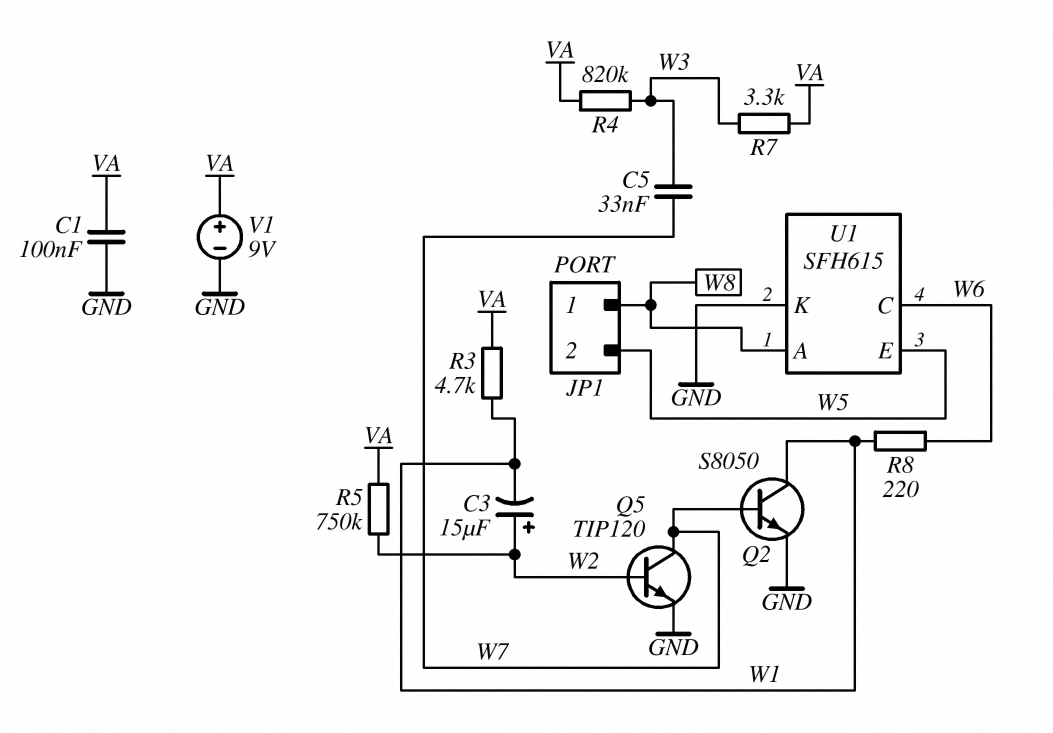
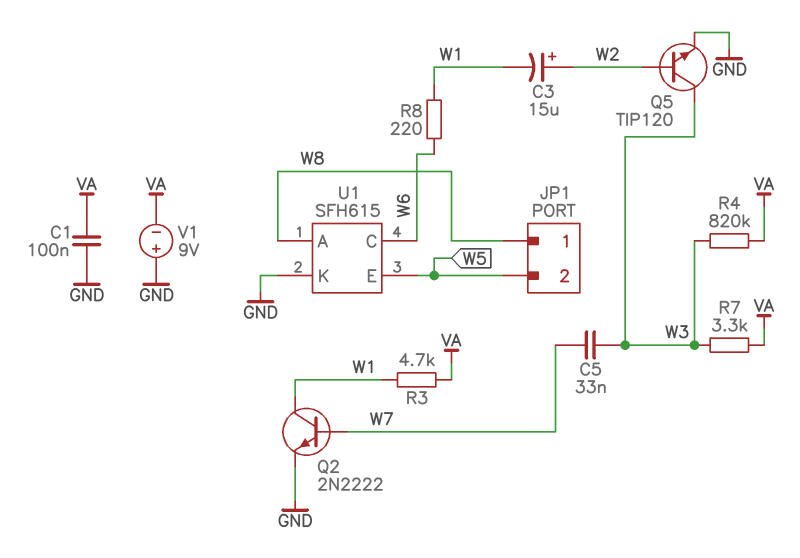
Q2: NPN S8050 (B W7, C W1, E GND) -> NPN 2N2222 (B W7, C W1, E GND)
Q5: NPN TIP120 (B W2, C W7, E GND) -> NPN TIP120 (B W2, C W3, E GND)
R5: 750k (VA, W2) -> none
V1: 9V (plus VA, minus GND) -> 9V (plus GND, minus VA)

